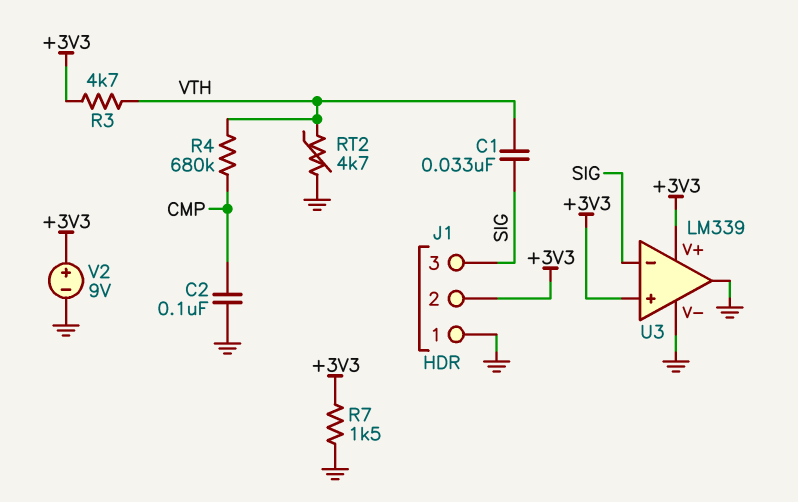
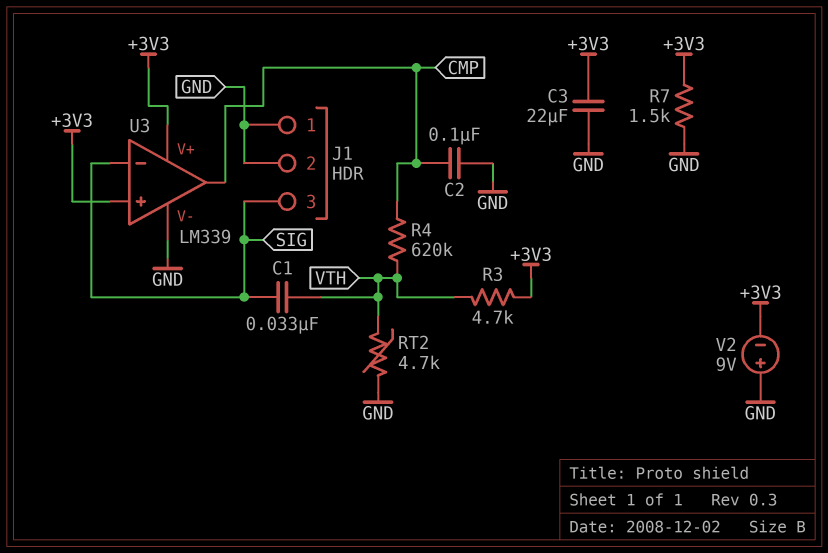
C3: none -> 22uF (+3V3, GND)
J1 pin 2: +3V3 -> GND
R4: 680k (CMP, VTH) -> 620k (CMP, VTH)
U3 pin out: GND -> CMP
V2: 9V (plus +3V3, minus GND) -> 9V (plus GND, minus +3V3)

